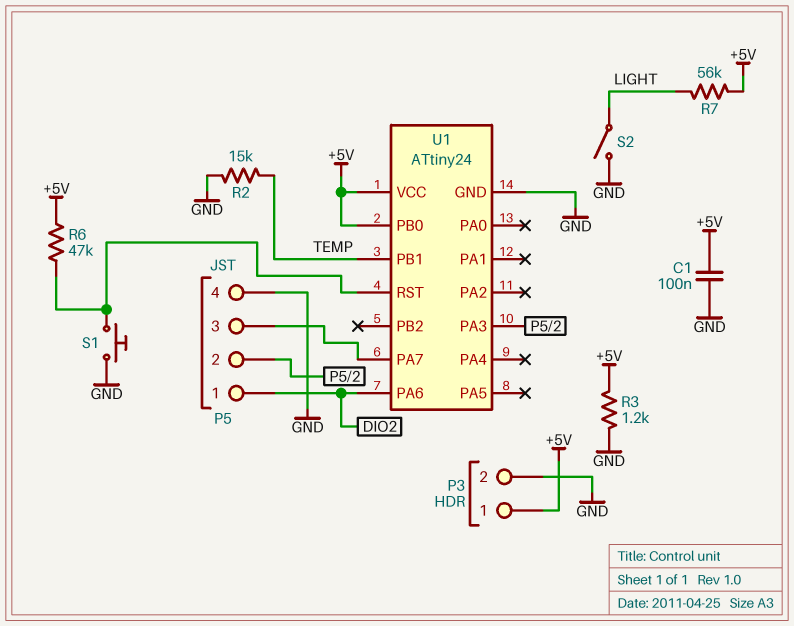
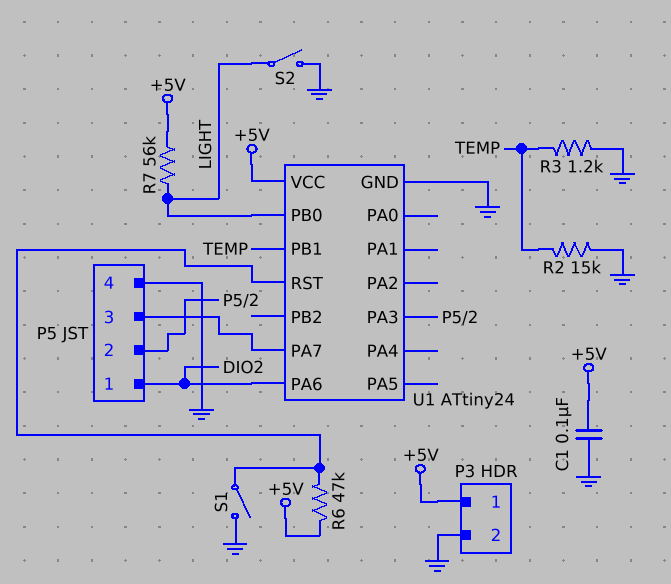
R3: 1.2k (+5V, GND) -> 1.2k (GND, TEMP)
S1: button (GND, U1/RST) -> switch (GND, U1/RST)
U1 pin PB0: +5V -> LIGHT

